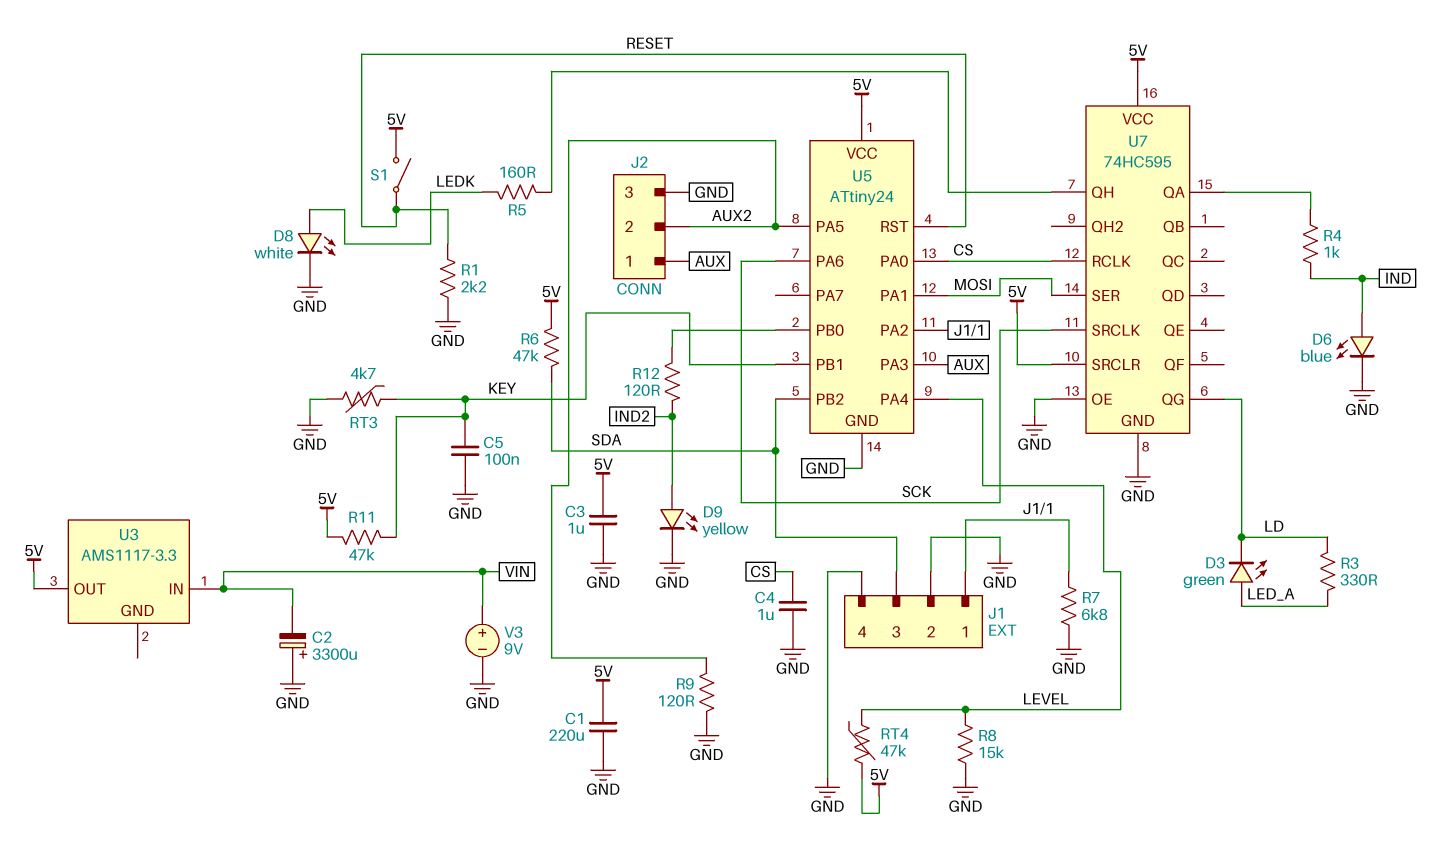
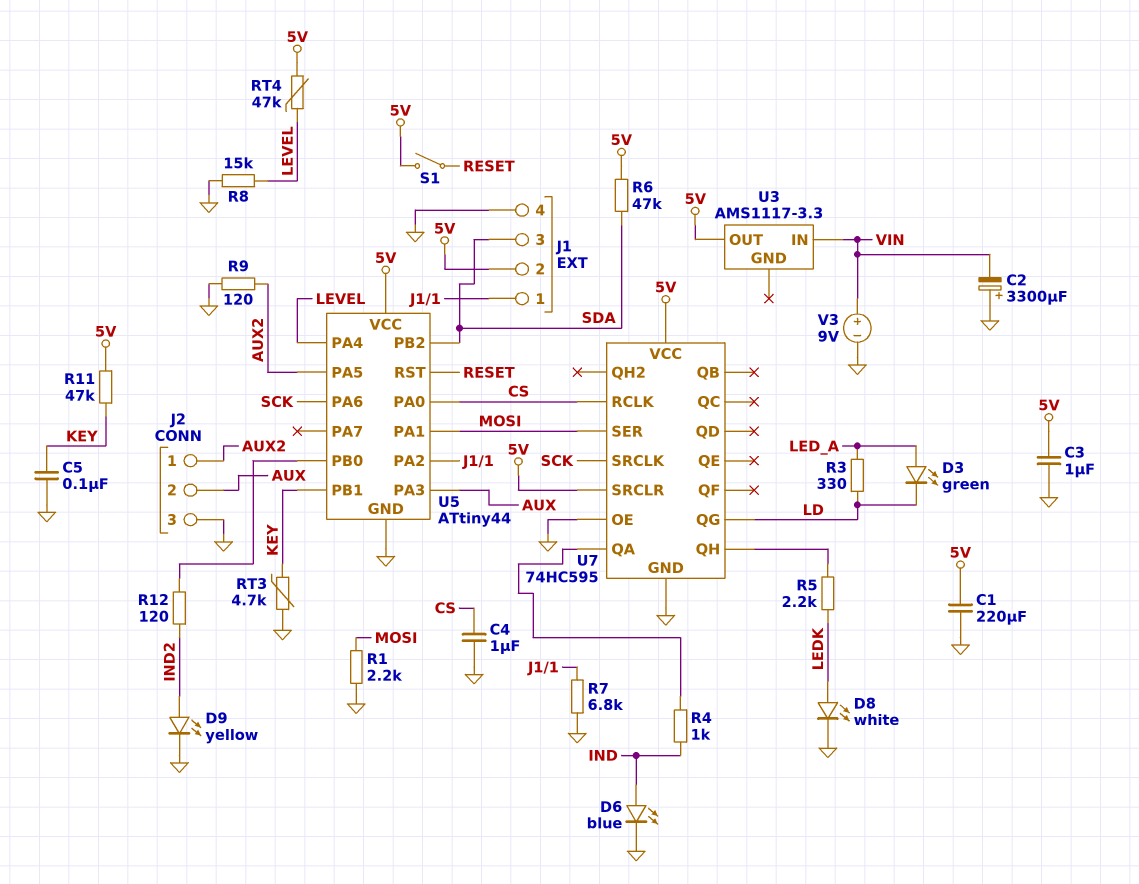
J1 pin 2: GND -> 5V
J2 pin 1: AUX -> AUX2
J2 pin 2: AUX2 -> AUX
R1: 2.2k (GND, RESET) -> 2.2k (GND, MOSI)
R5: 160 (LEDK, U7/QH) -> 2.2k (LEDK, U7/QH)
U5: ATtiny24 -> ATtiny44

